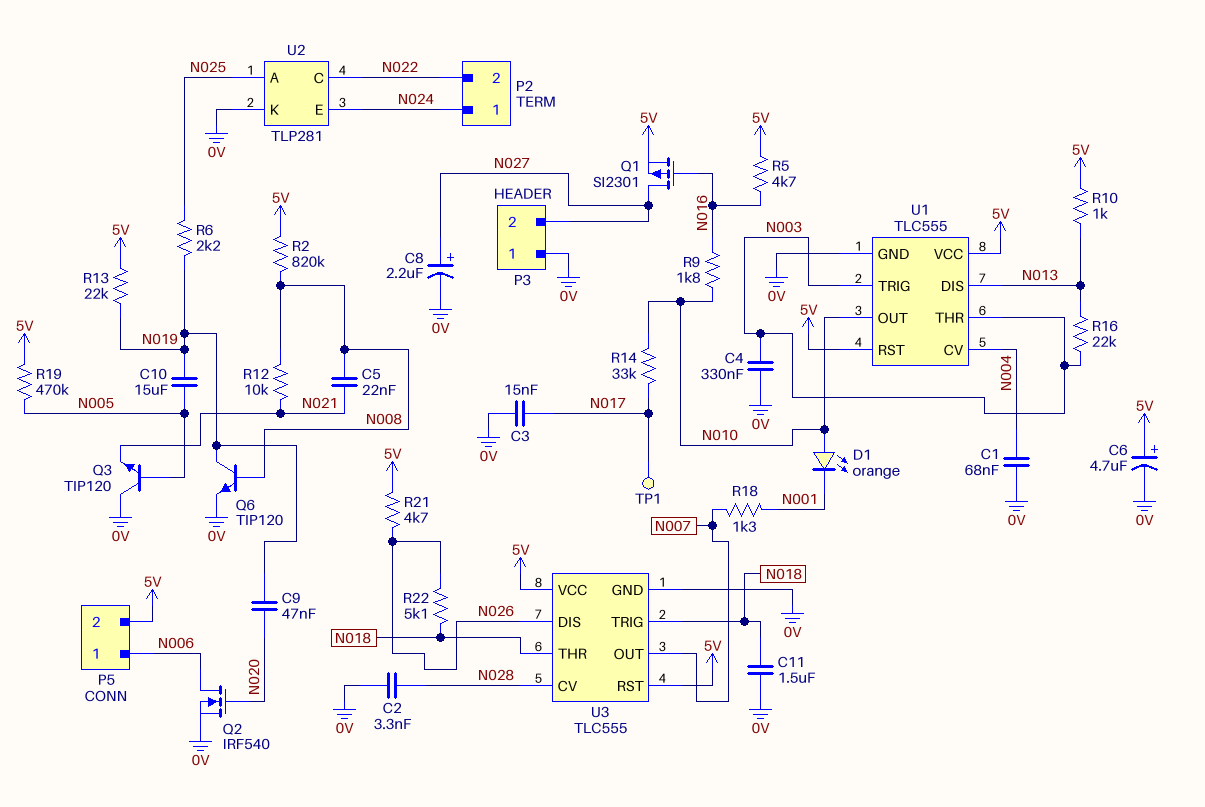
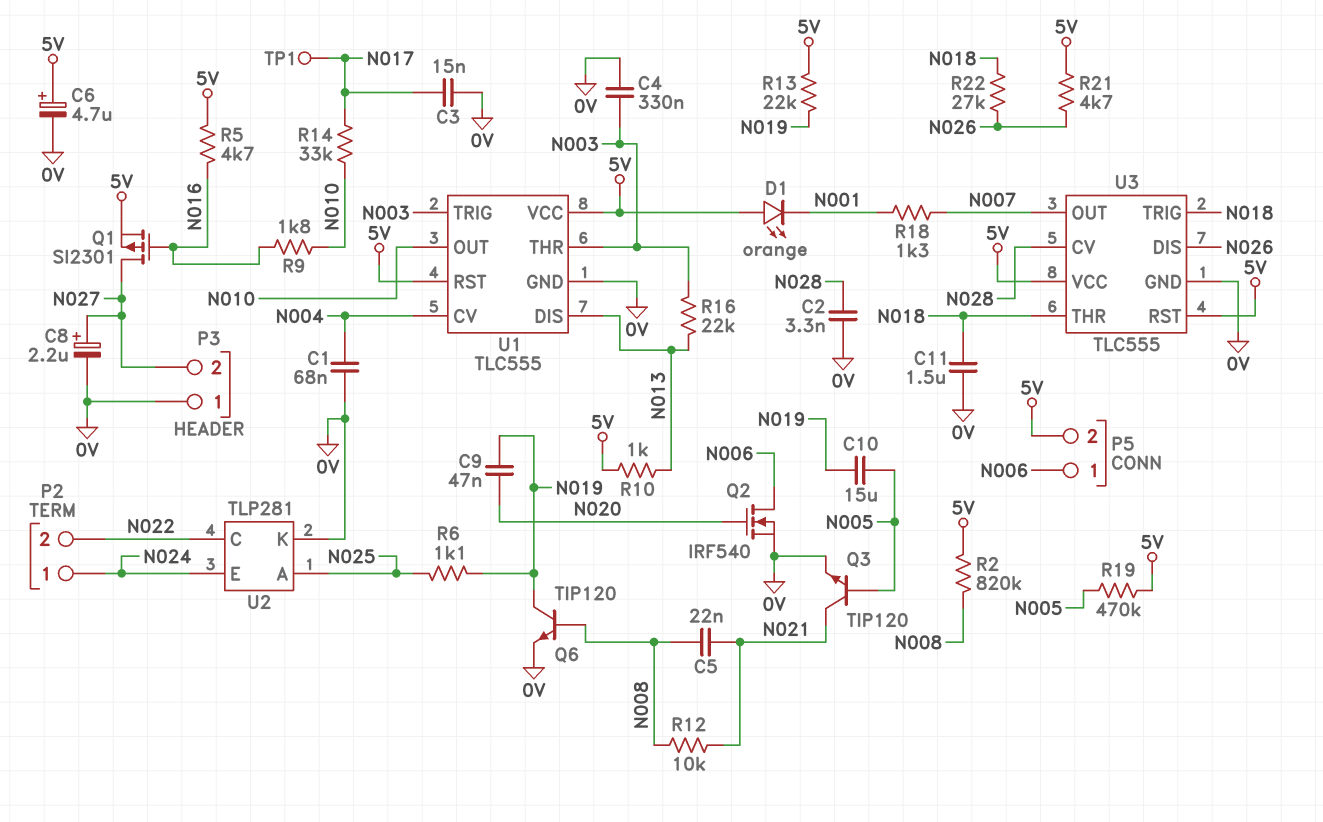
D1: LED orange (A N010, K N001) -> LED orange (A 5V, K N001)
Q3: NPN TIP120 (B N005, C 0V, E N021) -> NPN TIP120 (B N005, C N021, E 0V)
R6: 2.2k (N019, N025) -> 1.1k (N019, N025)
R22: 5.1k (N018, N026) -> 27k (N018, N026)

